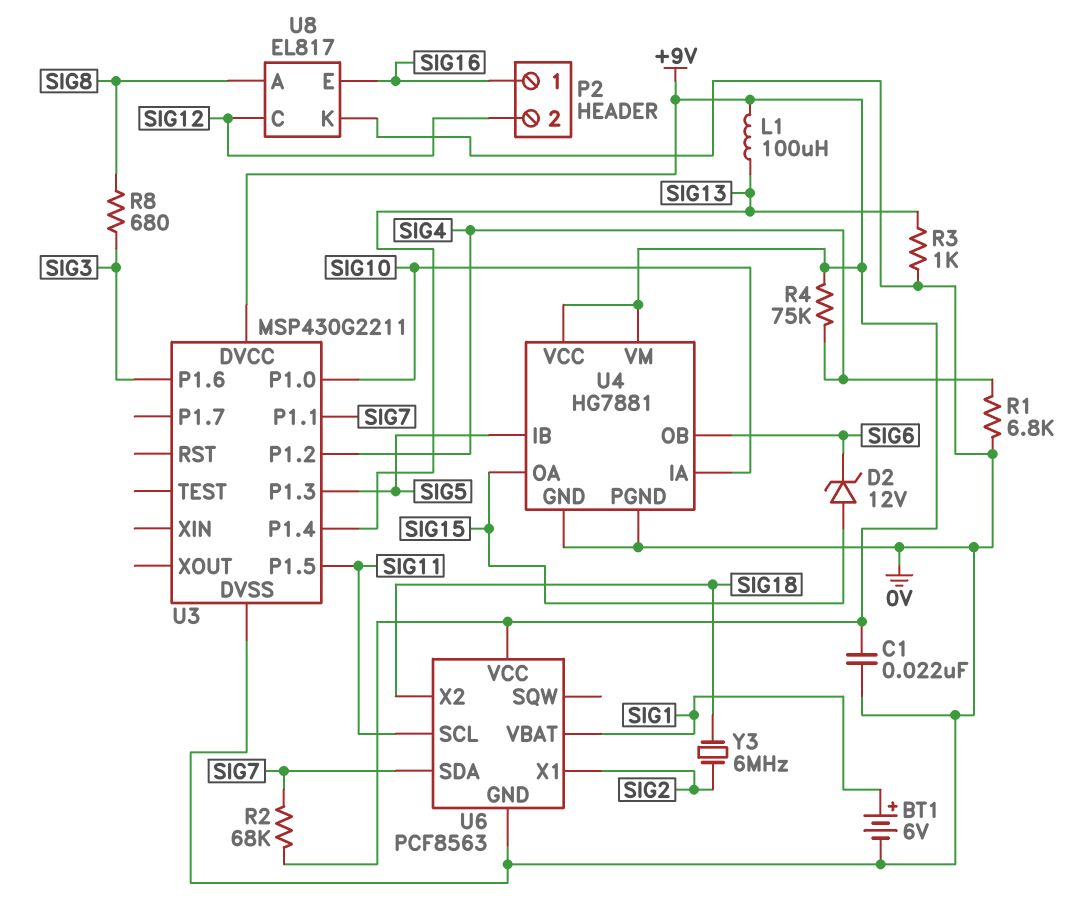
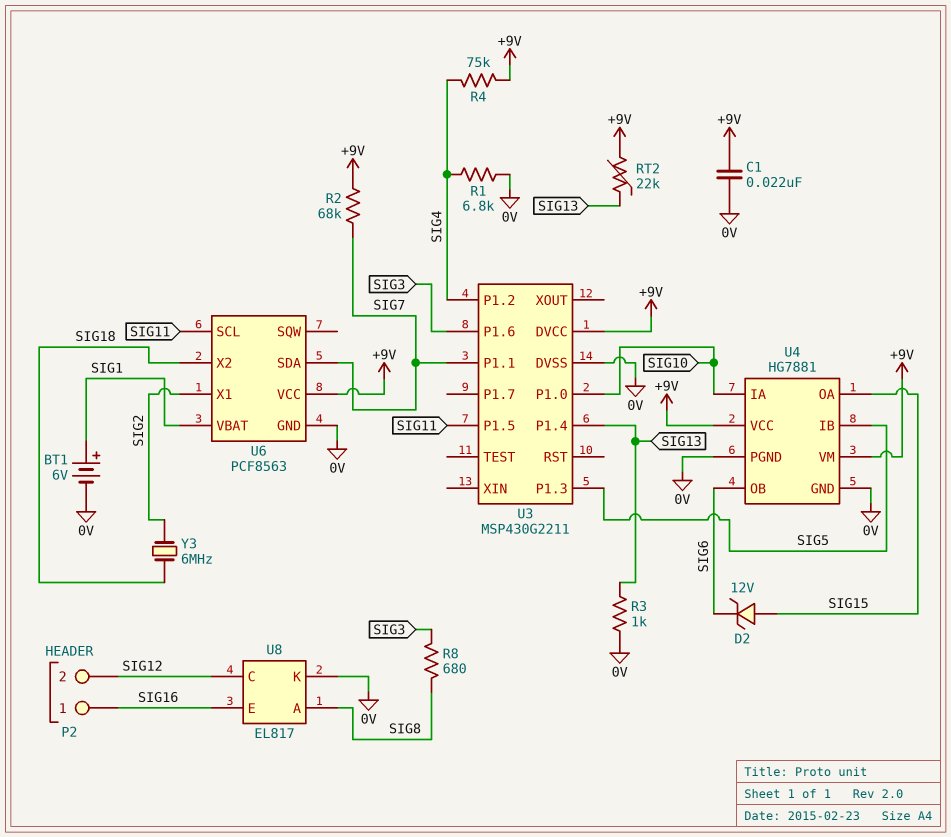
L1: 100uH (+9V, SIG13) -> none
RT2: none -> 22k (+9V, SIG13)

